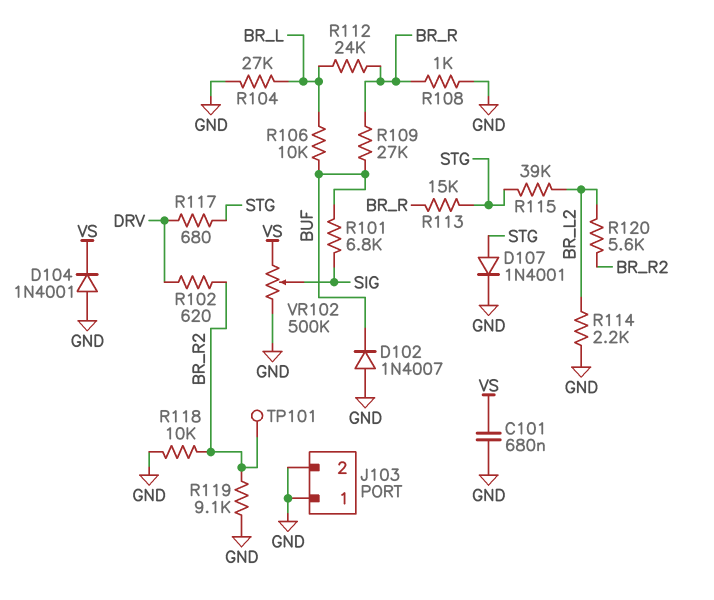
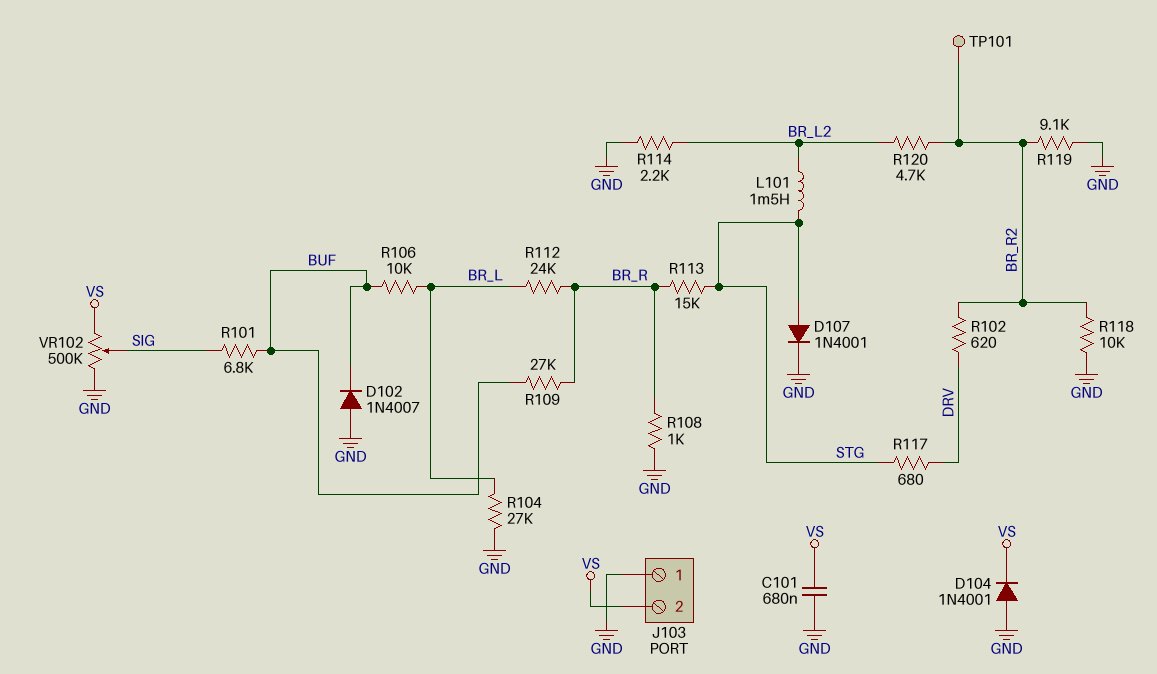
J103 pin 2: GND -> VS
L101: none -> 1.5mH (BR_L2, STG)
R115: 39k (BR_L2, STG) -> none
R120: 5.6k (BR_L2, BR_R2) -> 4.7k (BR_L2, BR_R2)

